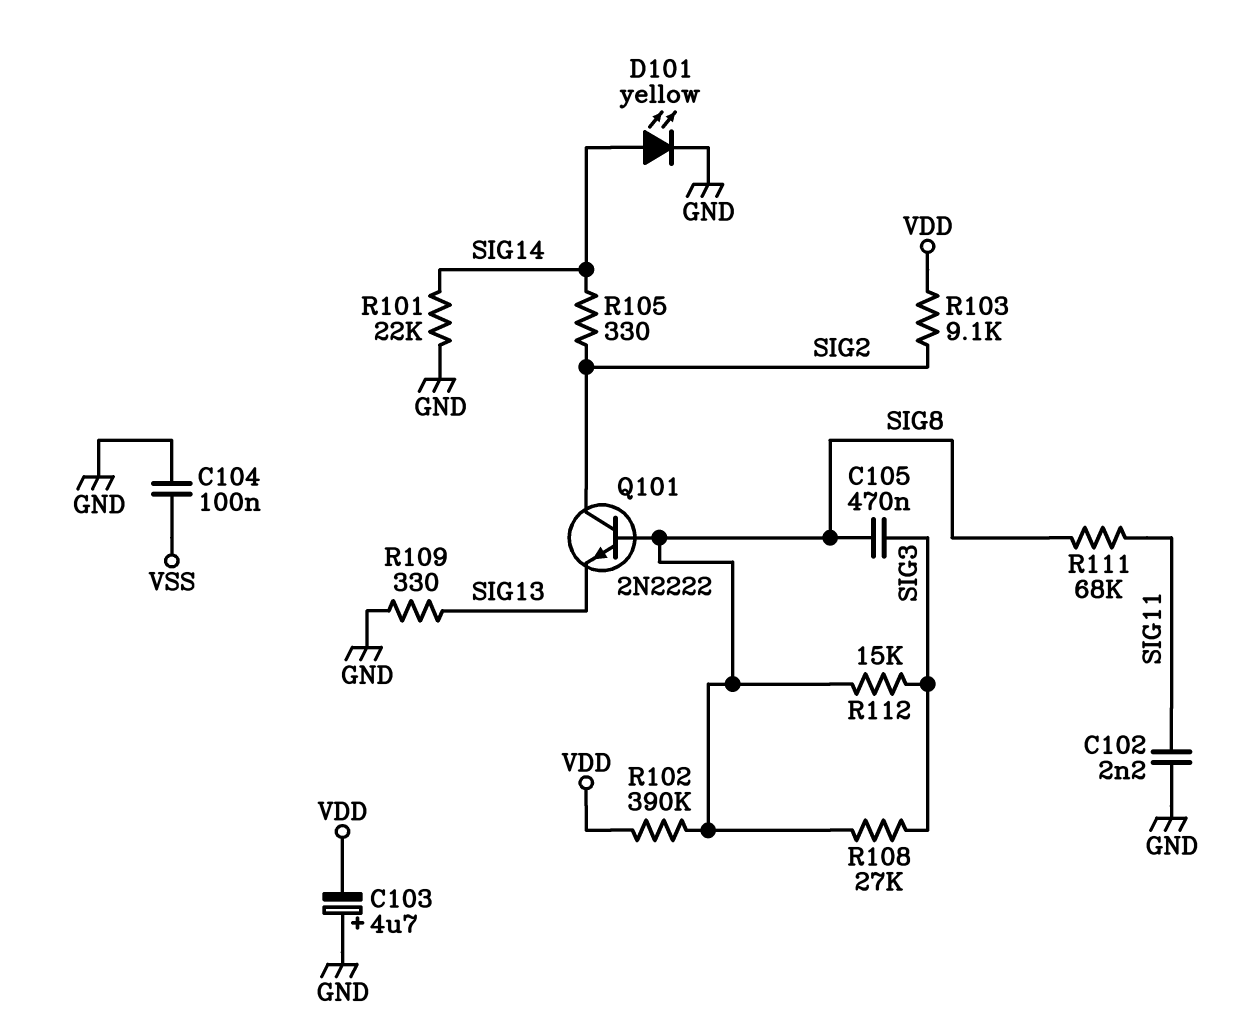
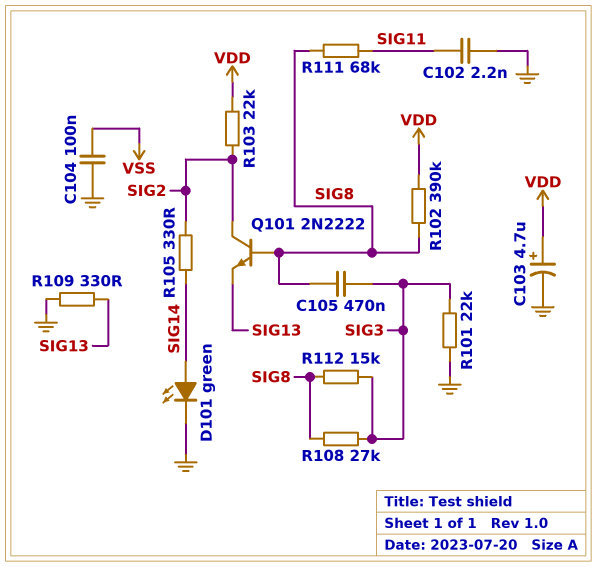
C103: 4.7uF (plus GND, minus VDD) -> 4.7uF (plus VDD, minus GND)
D101: LED yellow (A SIG14, K GND) -> LED green (A SIG14, K GND)
R101: 22k (GND, SIG14) -> 22k (GND, SIG3)
R103: 9.1k (SIG2, VDD) -> 22k (SIG2, VDD)

